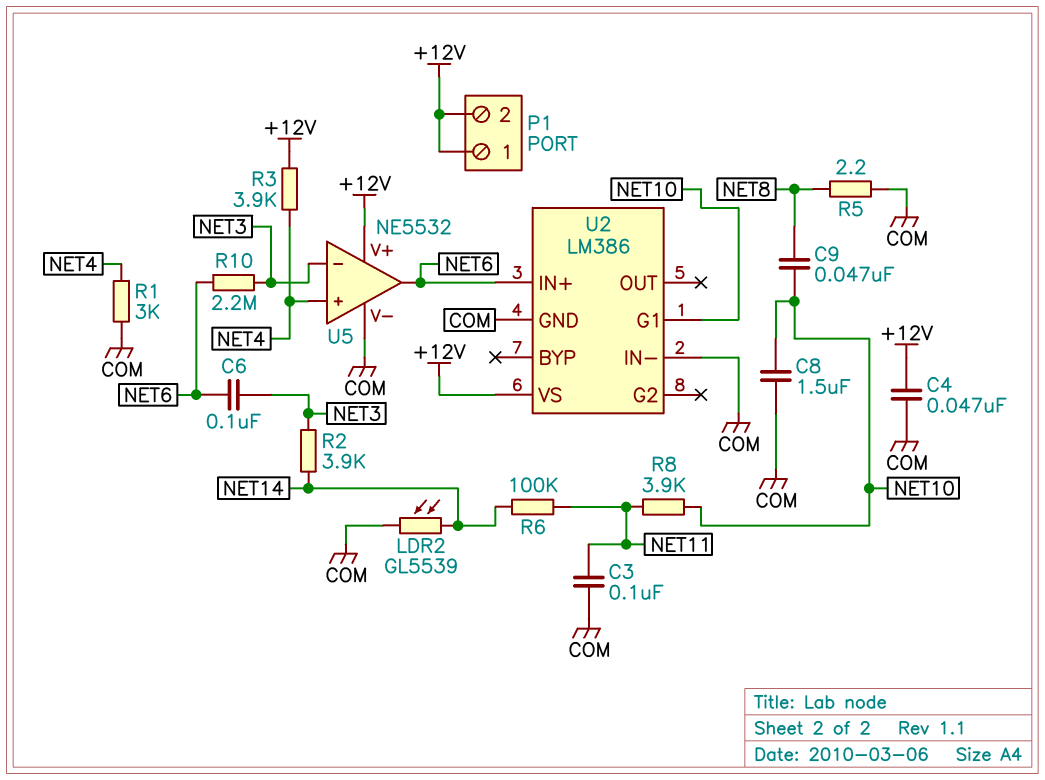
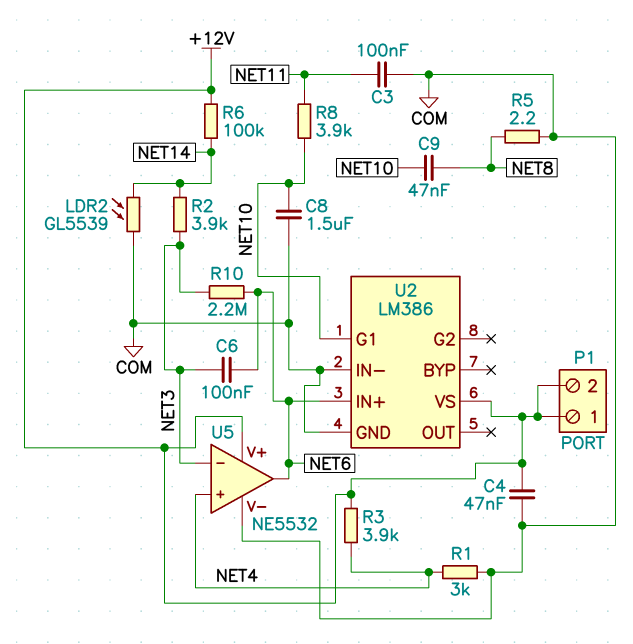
R6: 100k (NET11, NET14) -> 100k (+12V, NET14)

